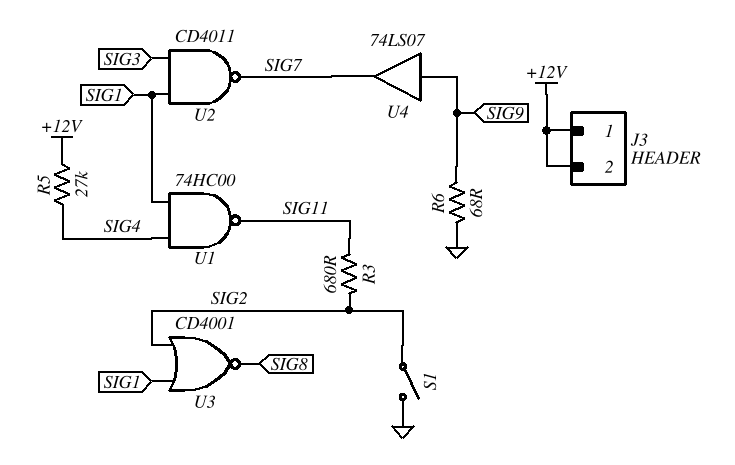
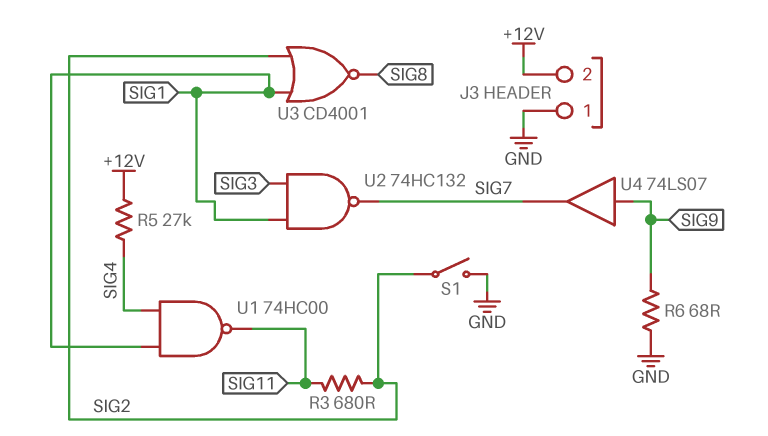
J3 pin 1: +12V -> GND
U2: NAND CD4011 (in SIG1, in SIG3, out SIG7) -> NAND 74HC132 (in SIG1, in SIG3, out SIG7)

